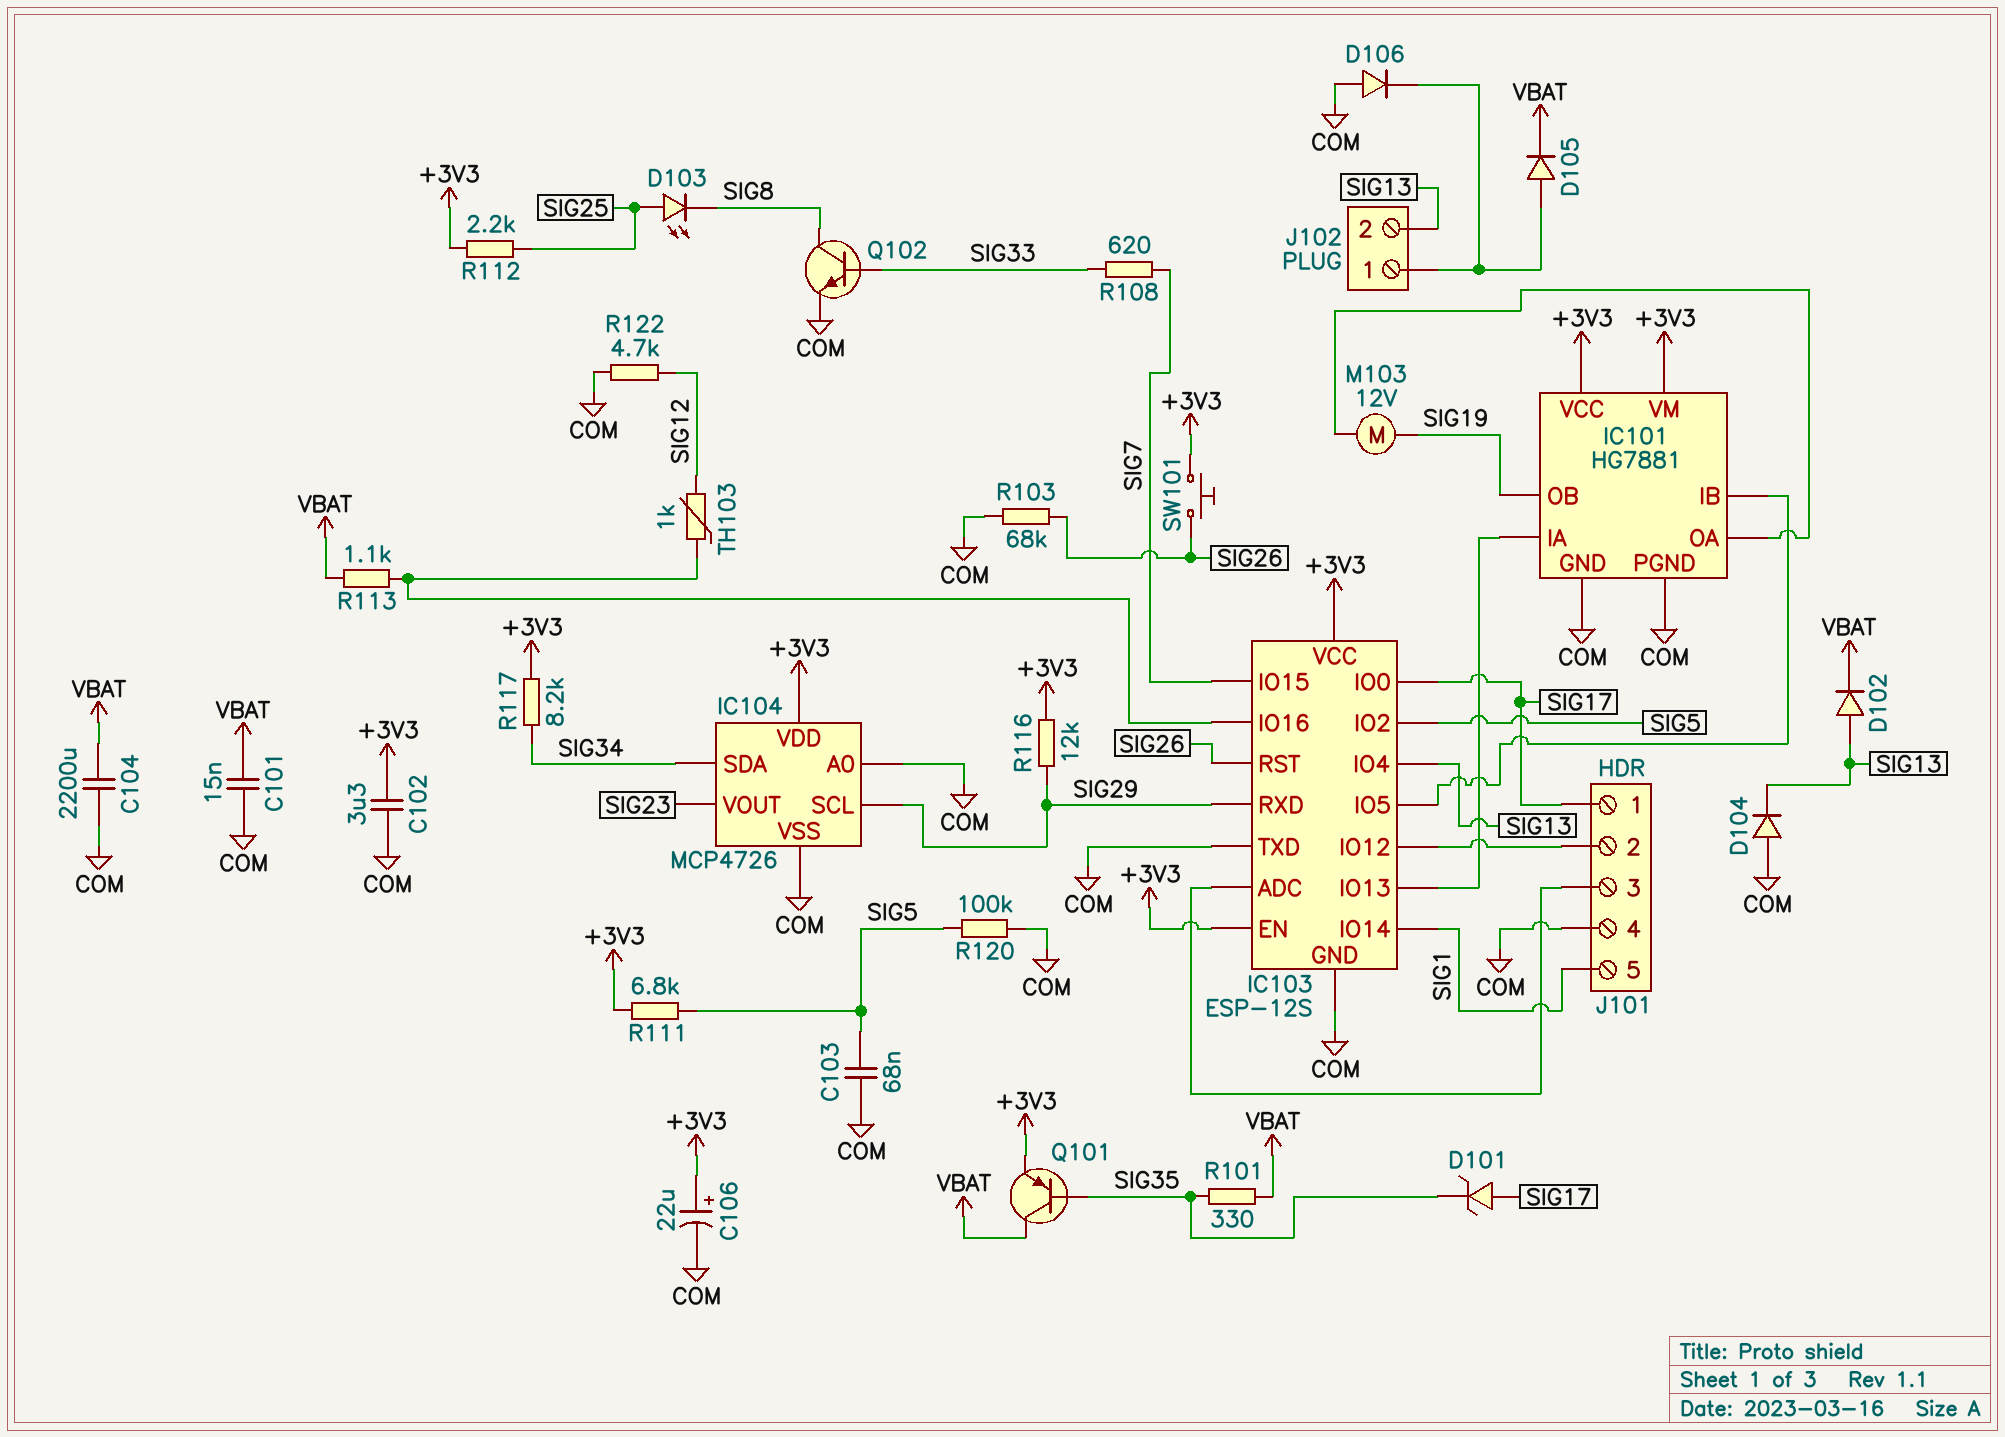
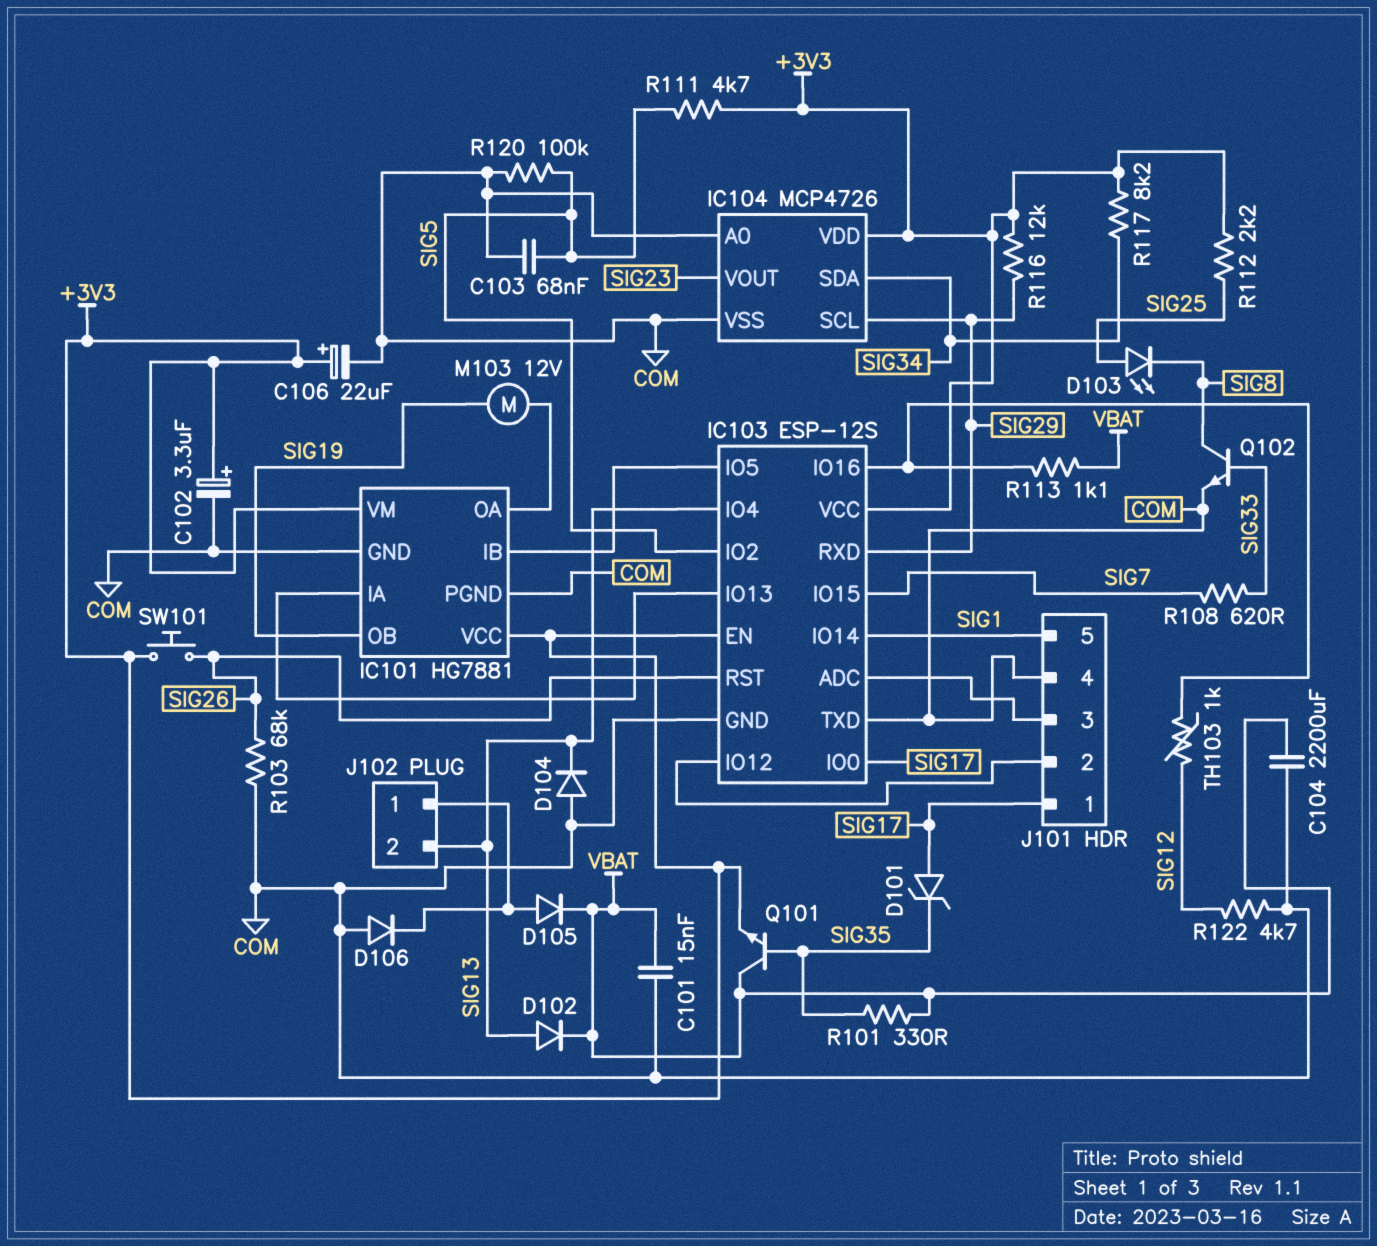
C102: 3.3uF (+3V3, COM) -> 3.3uF (plus +3V3, minus COM)
Q101: PNP (B SIG35, C VBAT, E +3V3) -> NPN (B SIG35, C VBAT, E +3V3)
R111: 6.8k (+3V3, SIG5) -> 4.7k (+3V3, SIG5)

